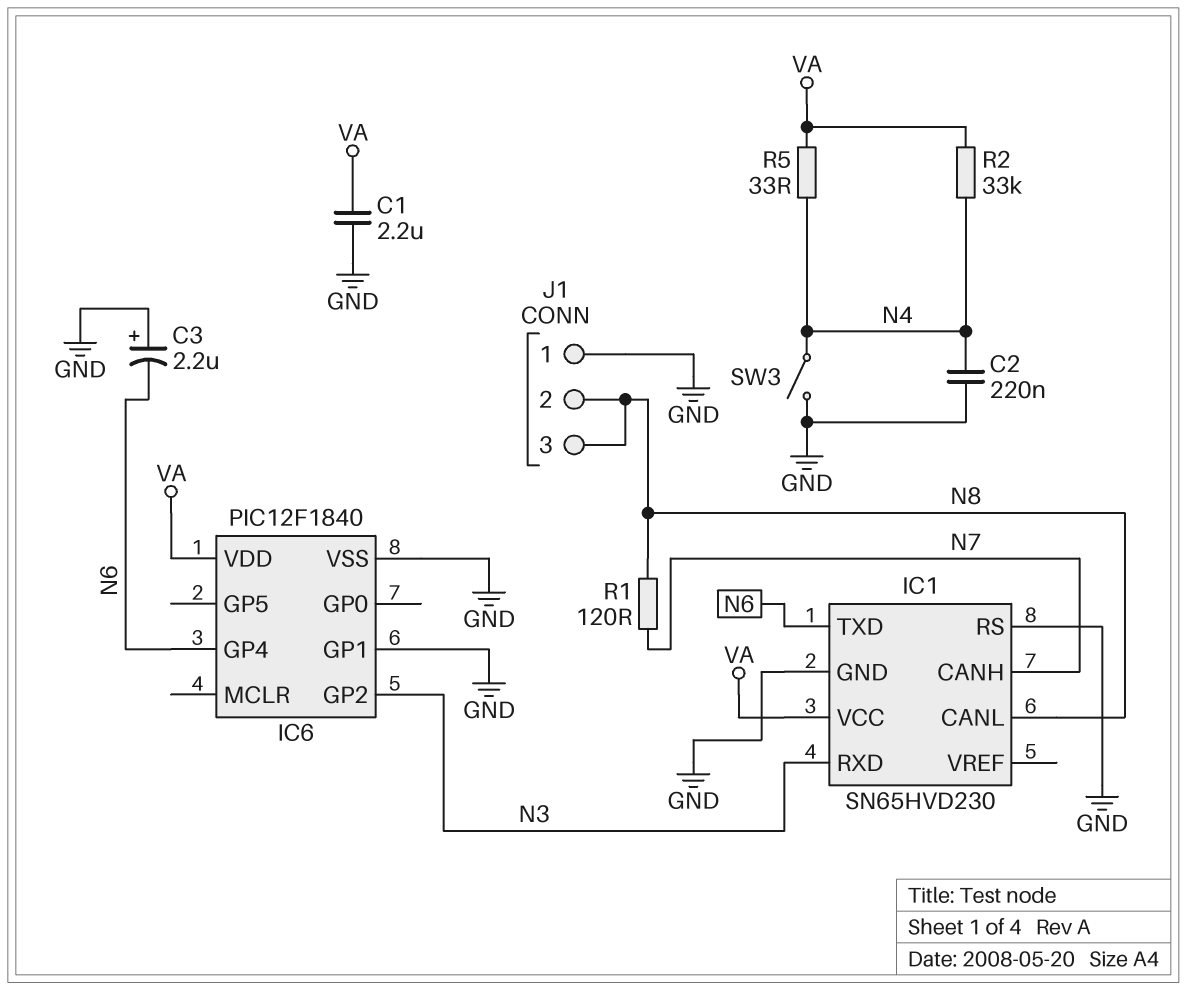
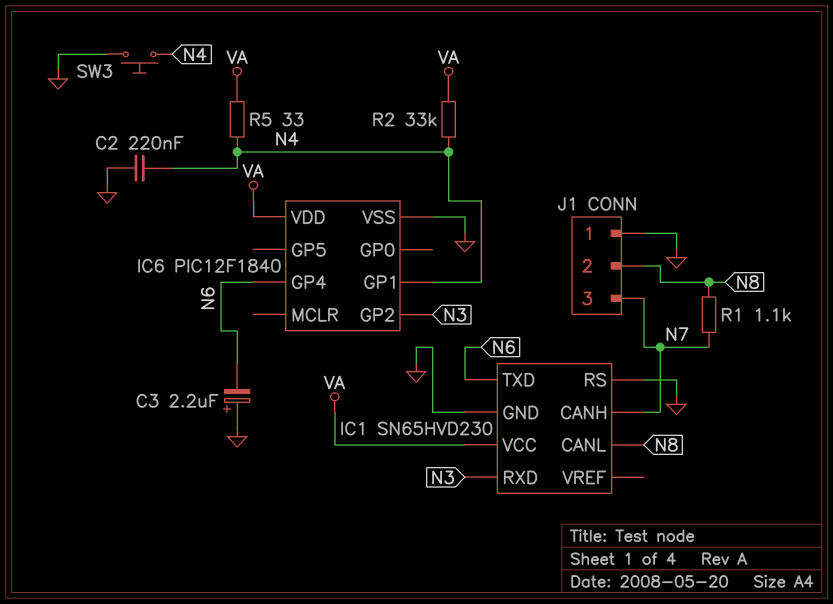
C1: 2.2uF (GND, VA) -> none
IC6 pin GP1: GND -> N4
J1 pin 3: N8 -> N7
R1: 120 (N7, N8) -> 1.1k (N7, N8)
SW3: switch (GND, N4) -> button (GND, N4)

